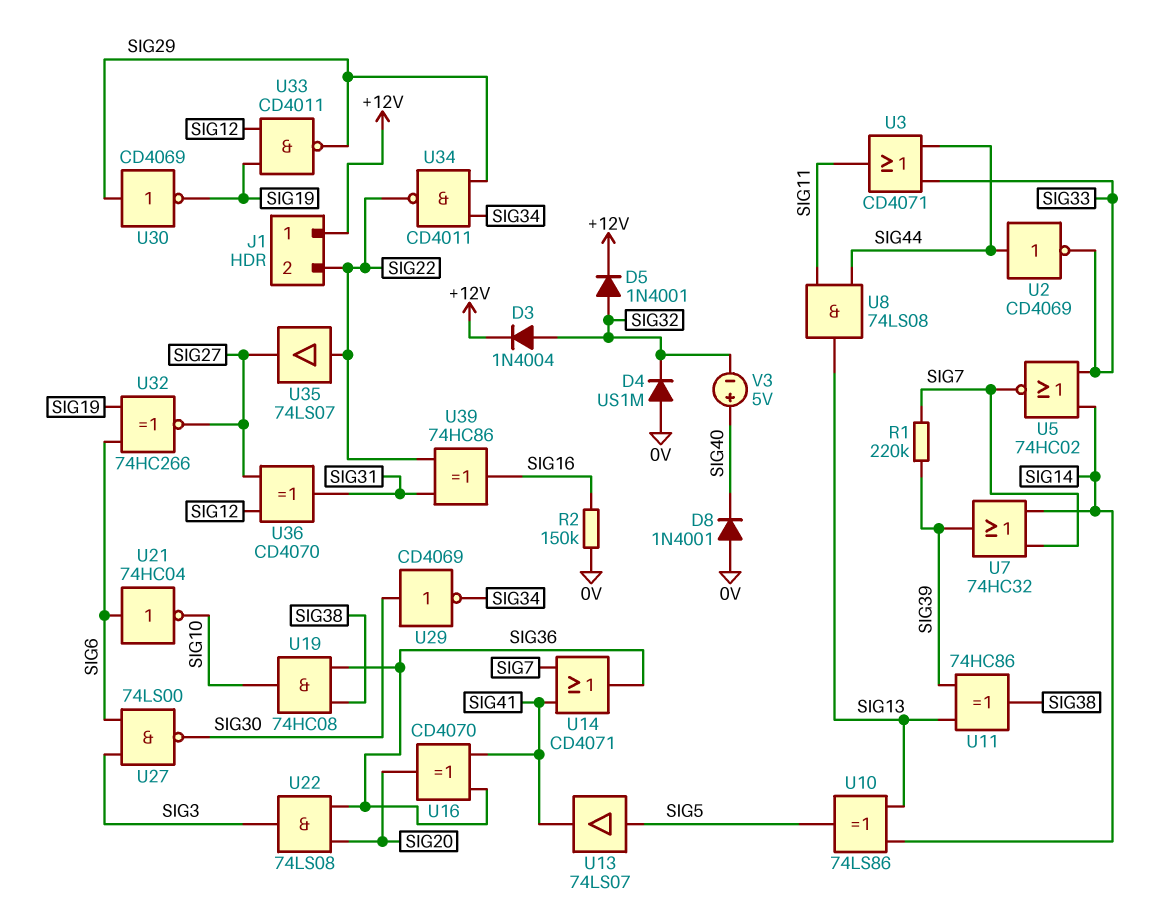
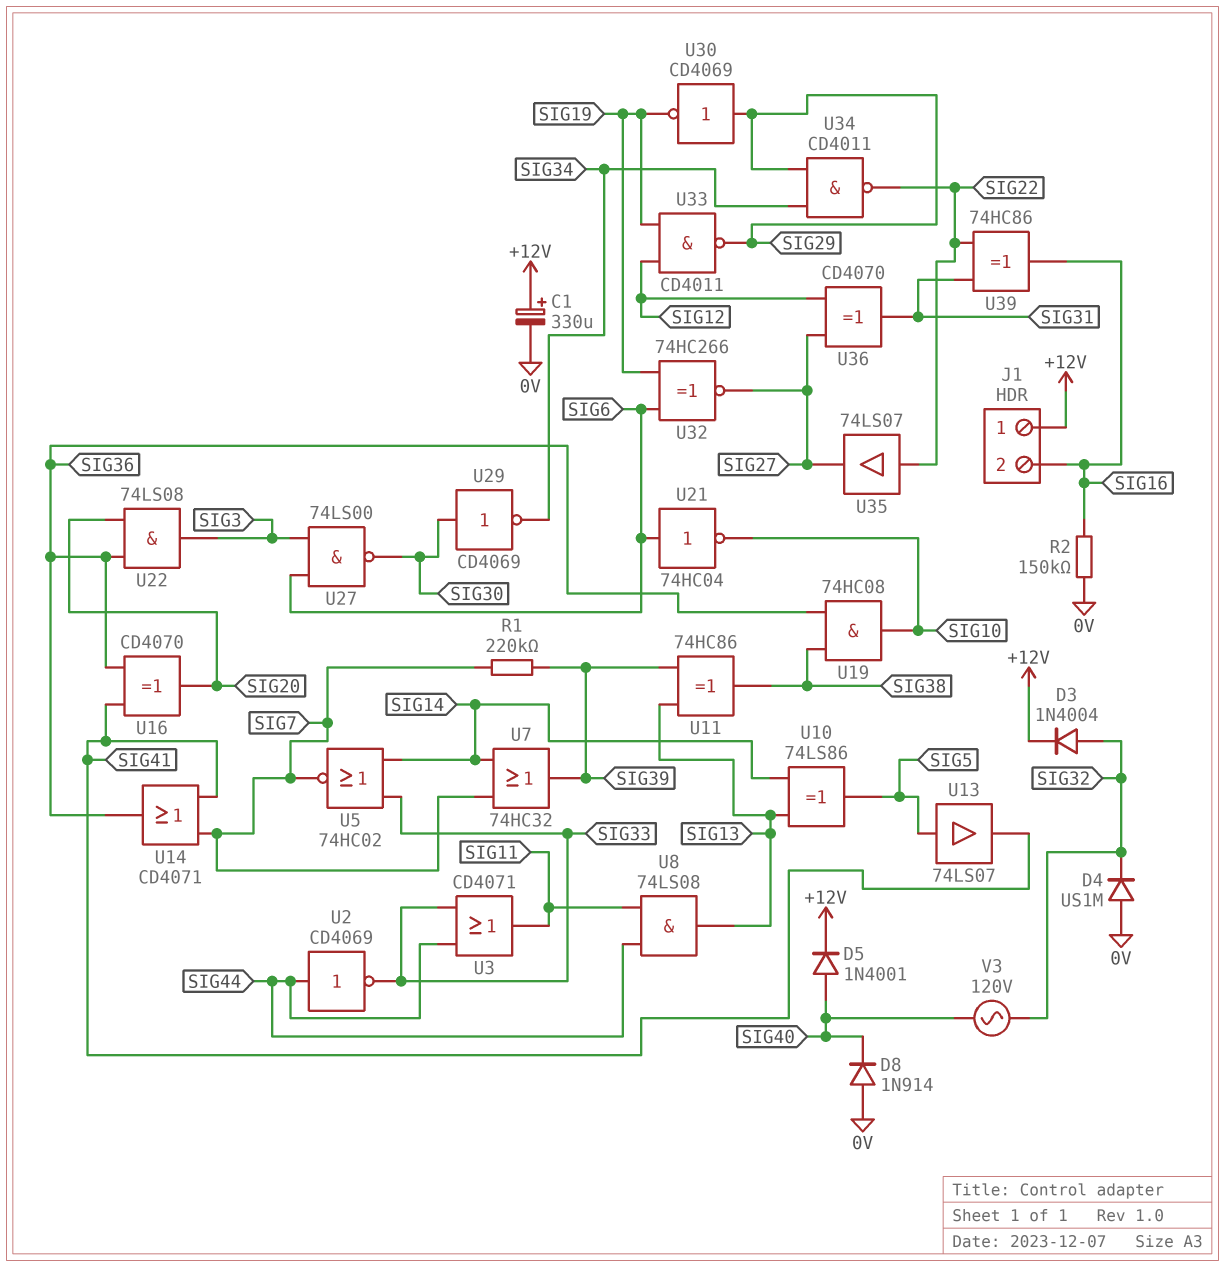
C1: none -> 330uF (plus +12V, minus 0V)
D5: diode 1N4001 (A SIG32, K +12V) -> diode 1N4001 (A SIG40, K +12V)
D8: diode 1N4001 (A 0V, K SIG40) -> diode 1N914 (A 0V, K SIG40)
J1 pin 2: SIG22 -> SIG16
V3: 5V (plus SIG40, minus SIG32) -> AC 120V (SIG32, SIG40)

